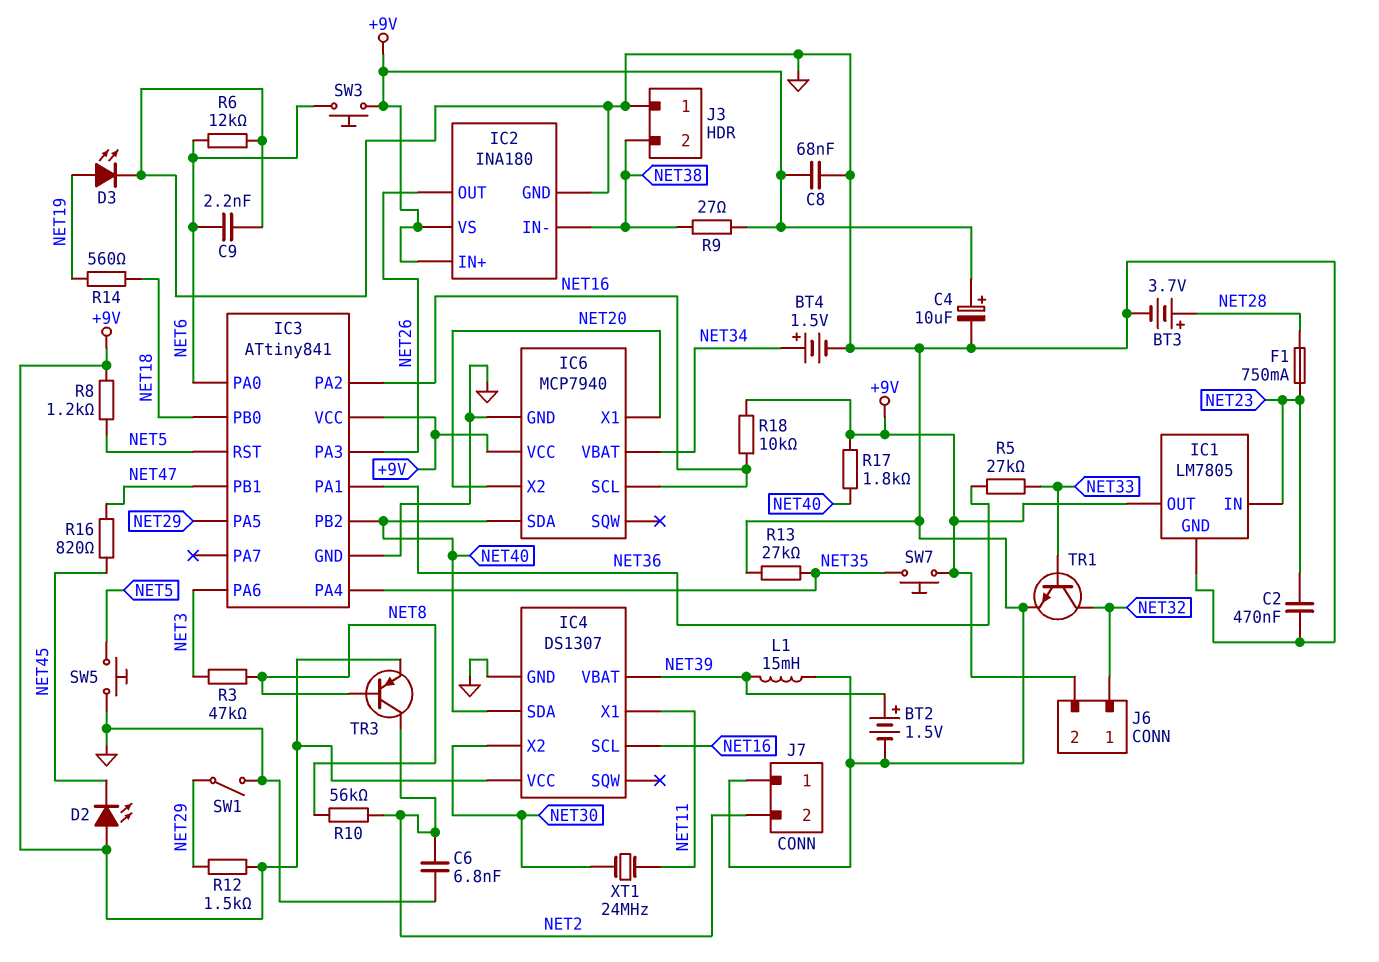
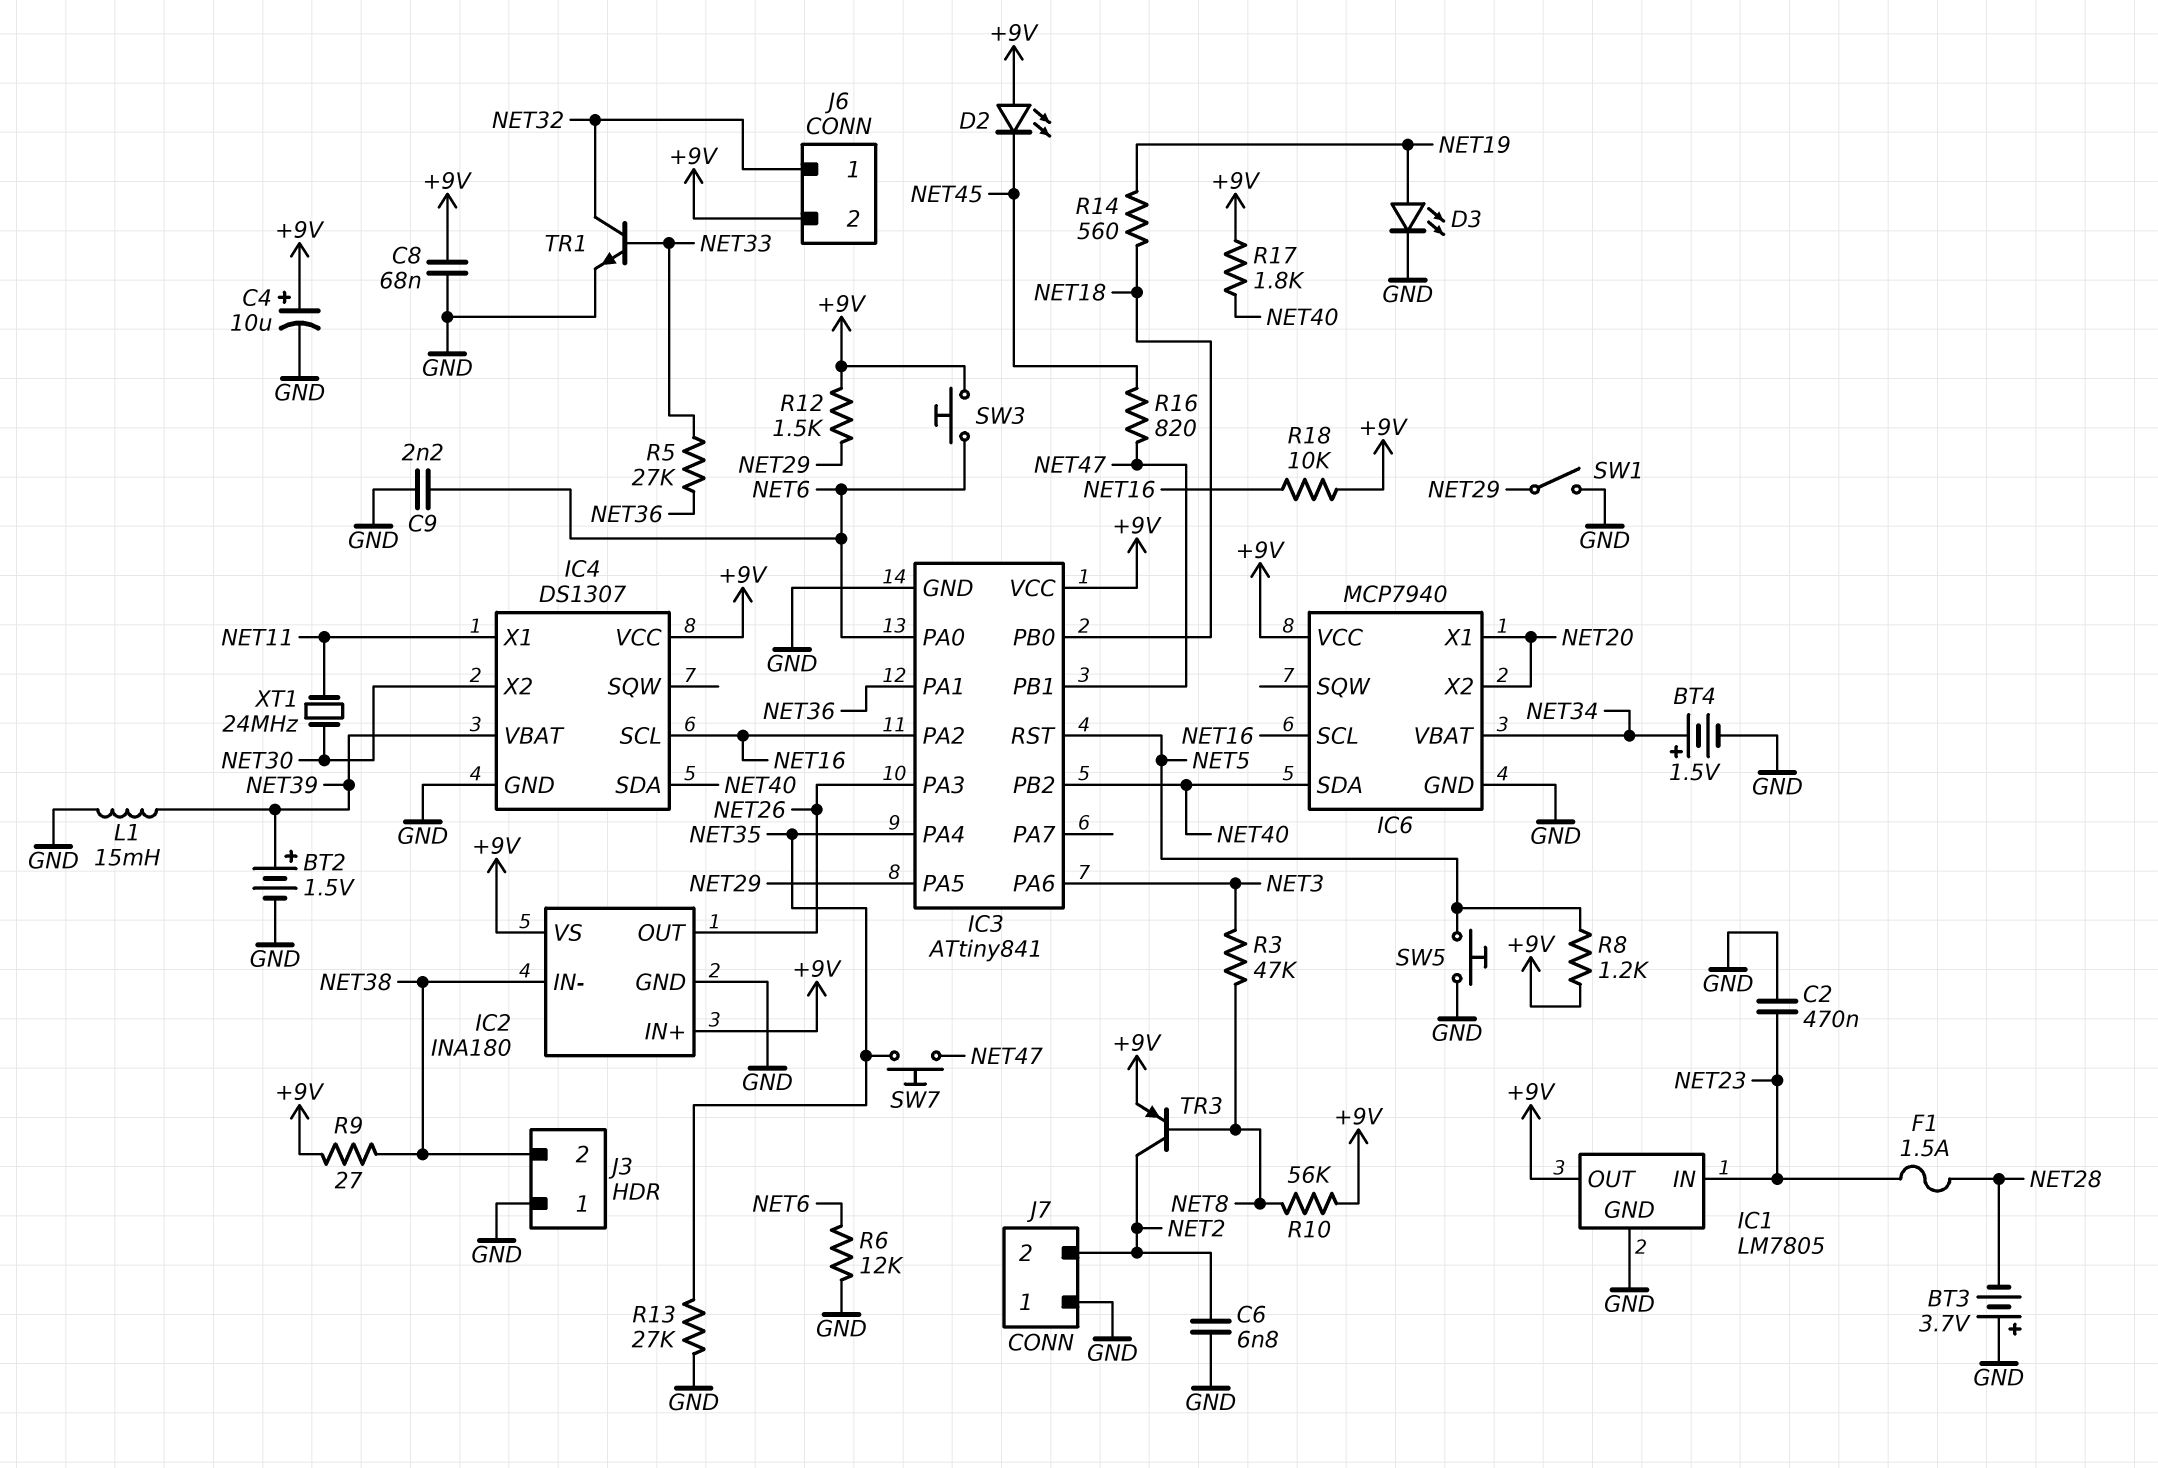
BT3: 3.7V (plus NET28, minus GND) -> 3.7V (plus GND, minus NET28)
F1: 750mA (NET23, NET28) -> 1.5A (NET23, NET28)
R10: 56k (NET2, NET8) -> 56k (+9V, NET8)
SW7: button (+9V, NET35) -> button (NET35, NET47)

